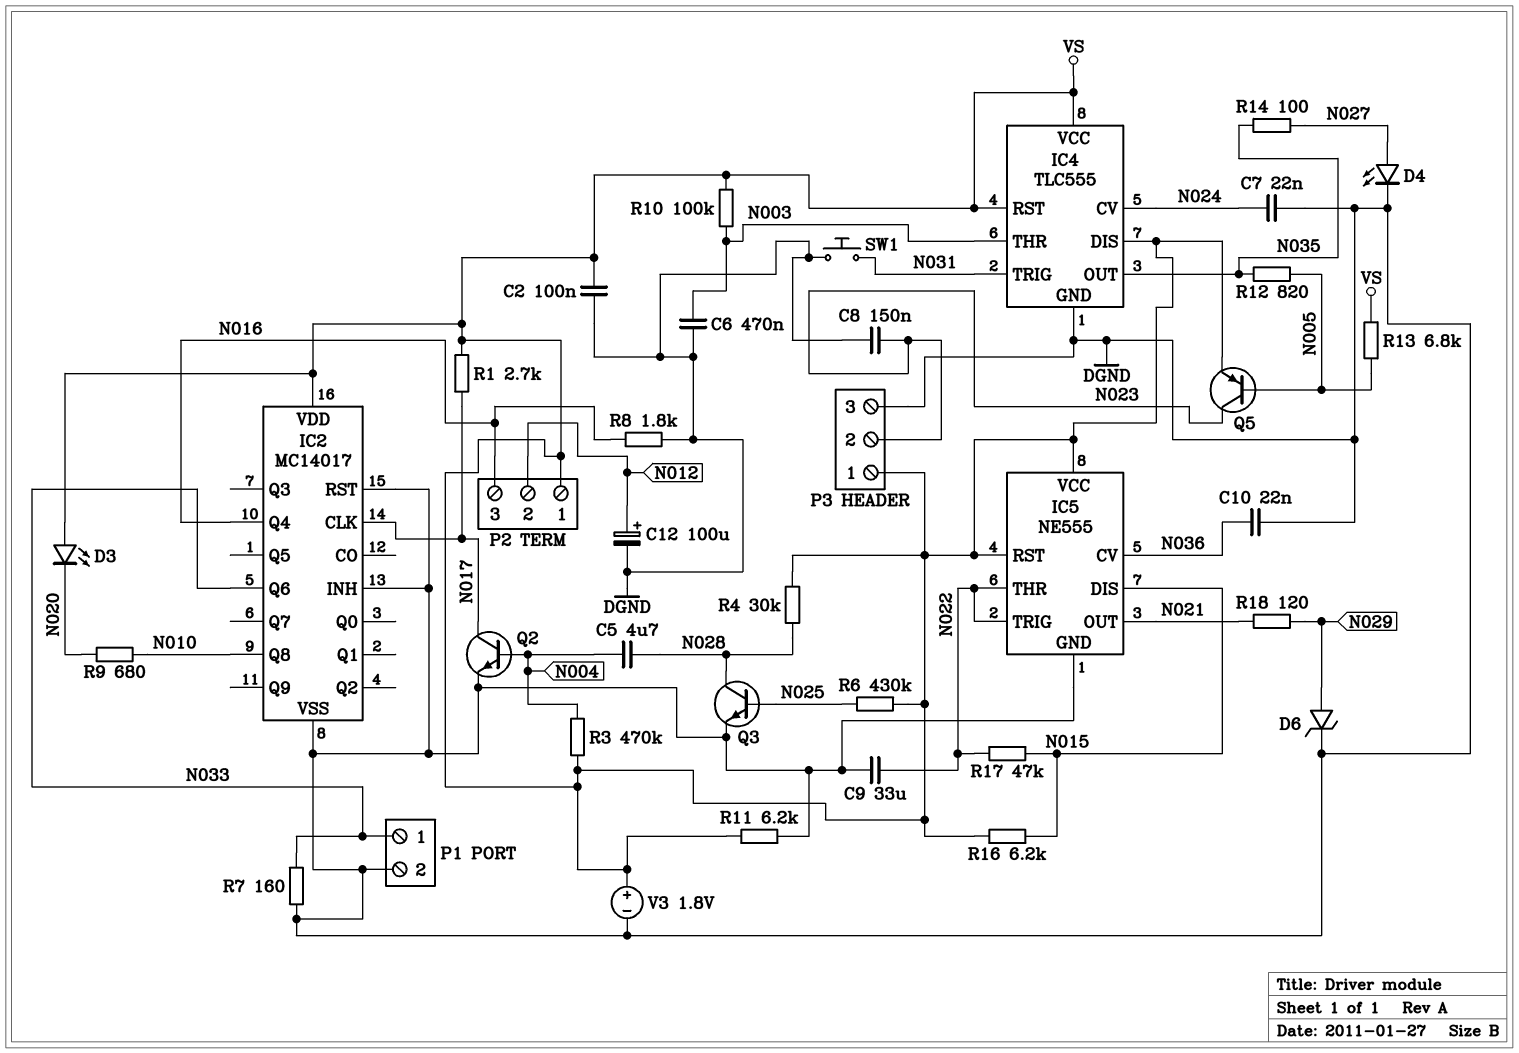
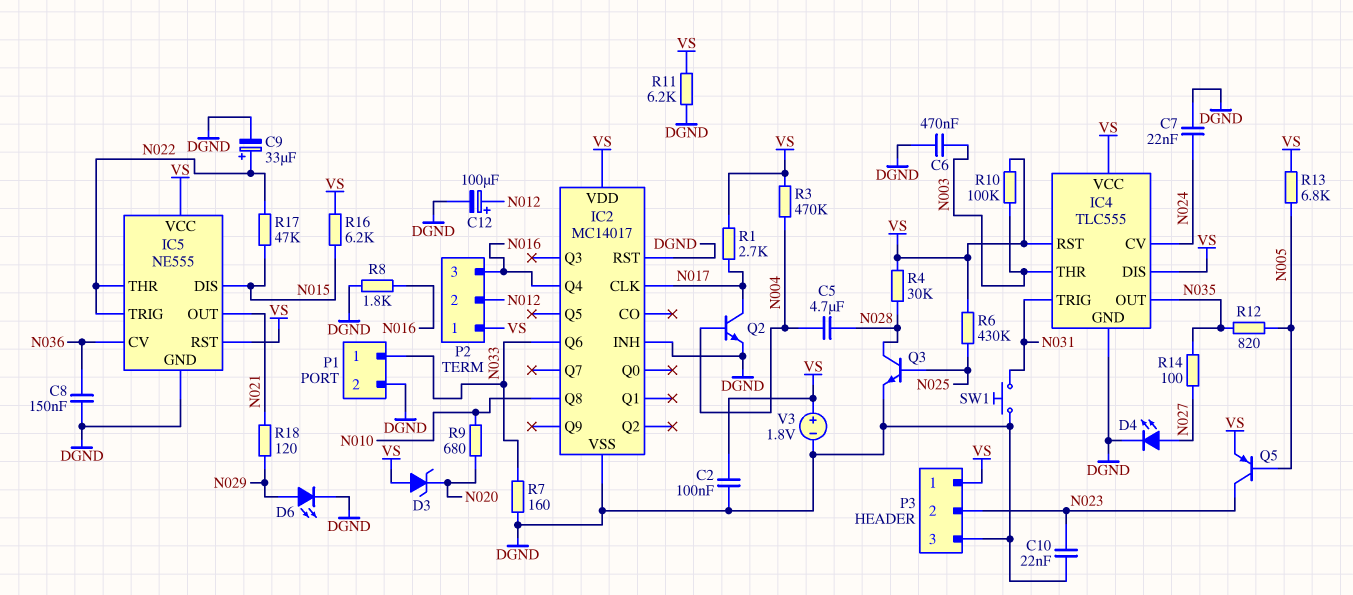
C8: 150nF (DGND, N023) -> 150nF (DGND, N036)
C9: 33uF (DGND, N022) -> 33uF (plus N022, minus DGND)
C10: 22nF (DGND, N036) -> 22nF (DGND, N023)
D3: LED (A VS, K N020) -> zener (A VS, K N020)
D6: zener (A N029, K DGND) -> LED (A N029, K DGND)

